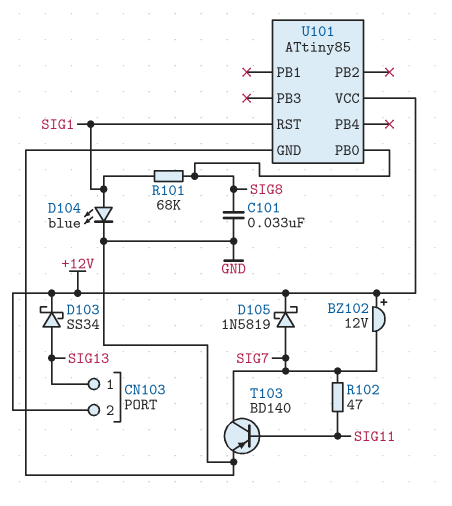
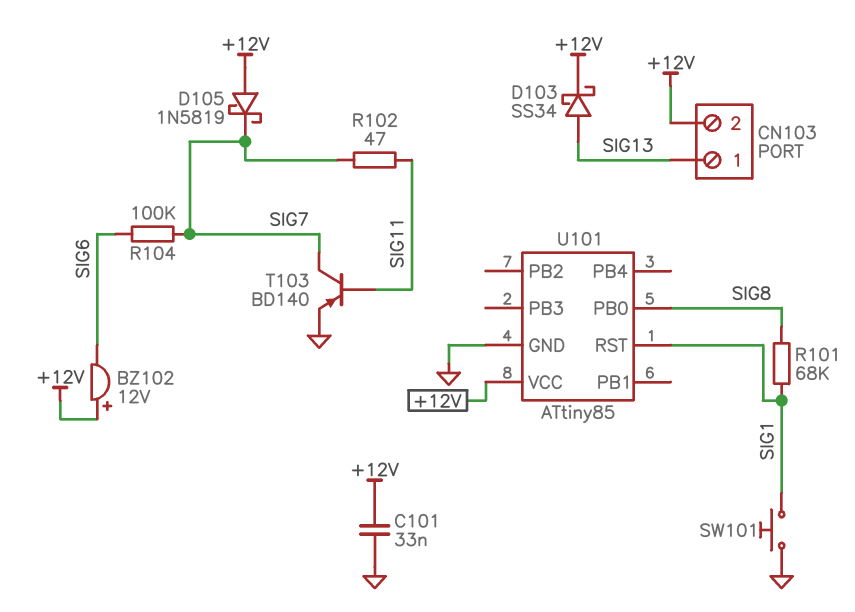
BZ102: buzzer 12V (plus +12V, minus SIG7) -> buzzer 12V (plus +12V, minus SIG6)
C101: 33nF (GND, SIG8) -> 33nF (+12V, GND)
D104: LED blue (A SIG1, K GND) -> none
D105: schottky 1N5819 (A SIG7, K +12V) -> schottky 1N5819 (A +12V, K SIG7)
R104: none -> 100k (SIG6, SIG7)
SW101: none -> button (GND, SIG1)

